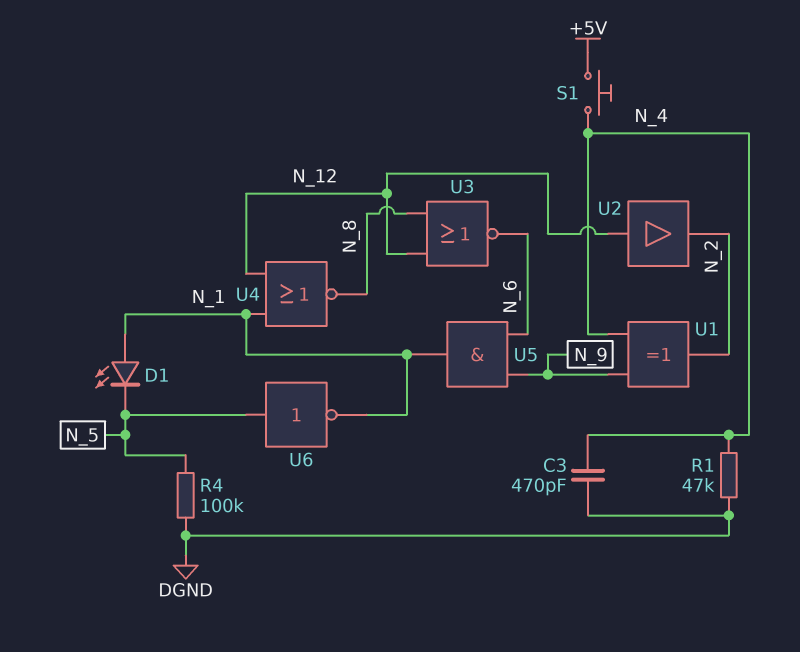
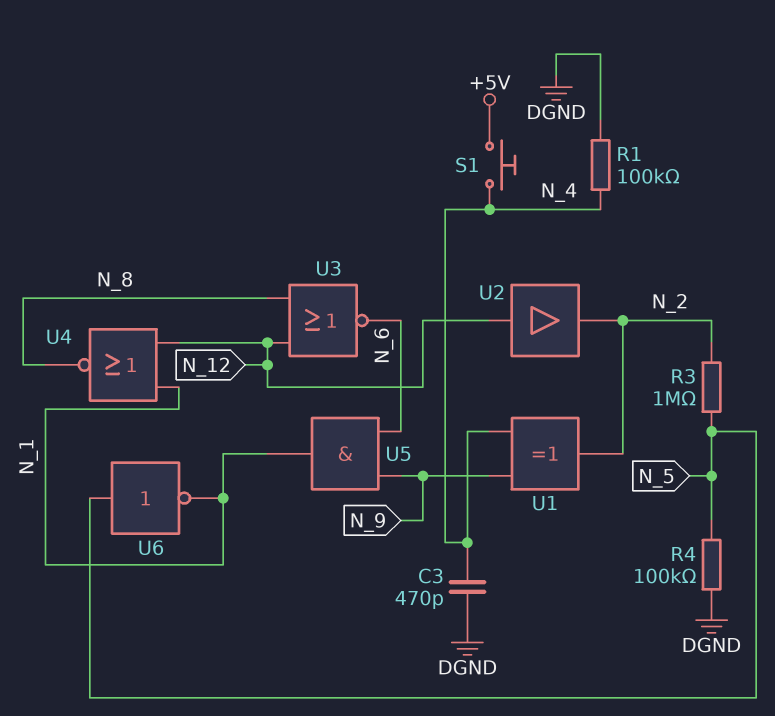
D1: LED (A N_1, K N_5) -> none
R1: 47k (DGND, N_4) -> 100k (DGND, N_4)
R3: none -> 1M (N_2, N_5)

